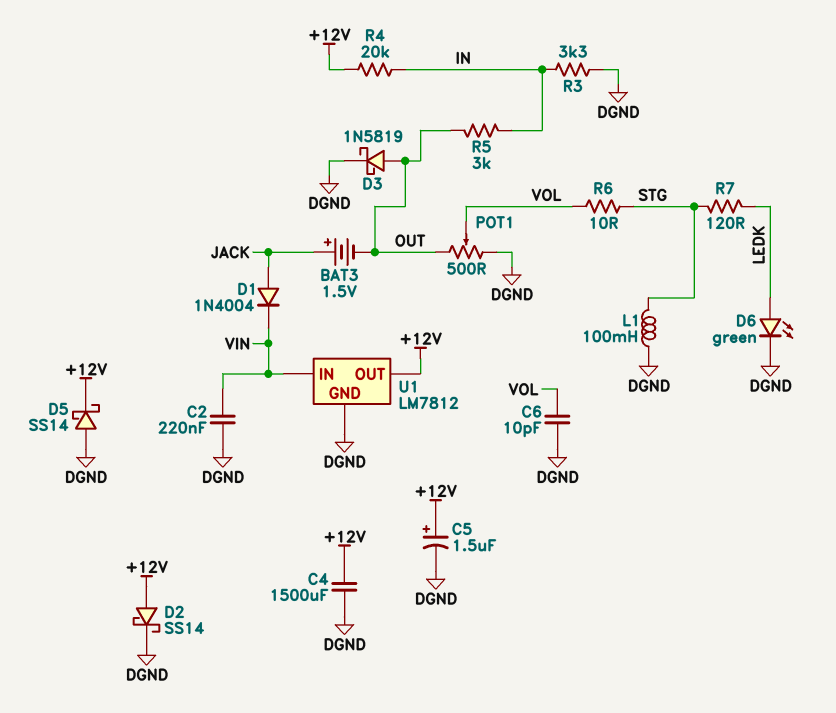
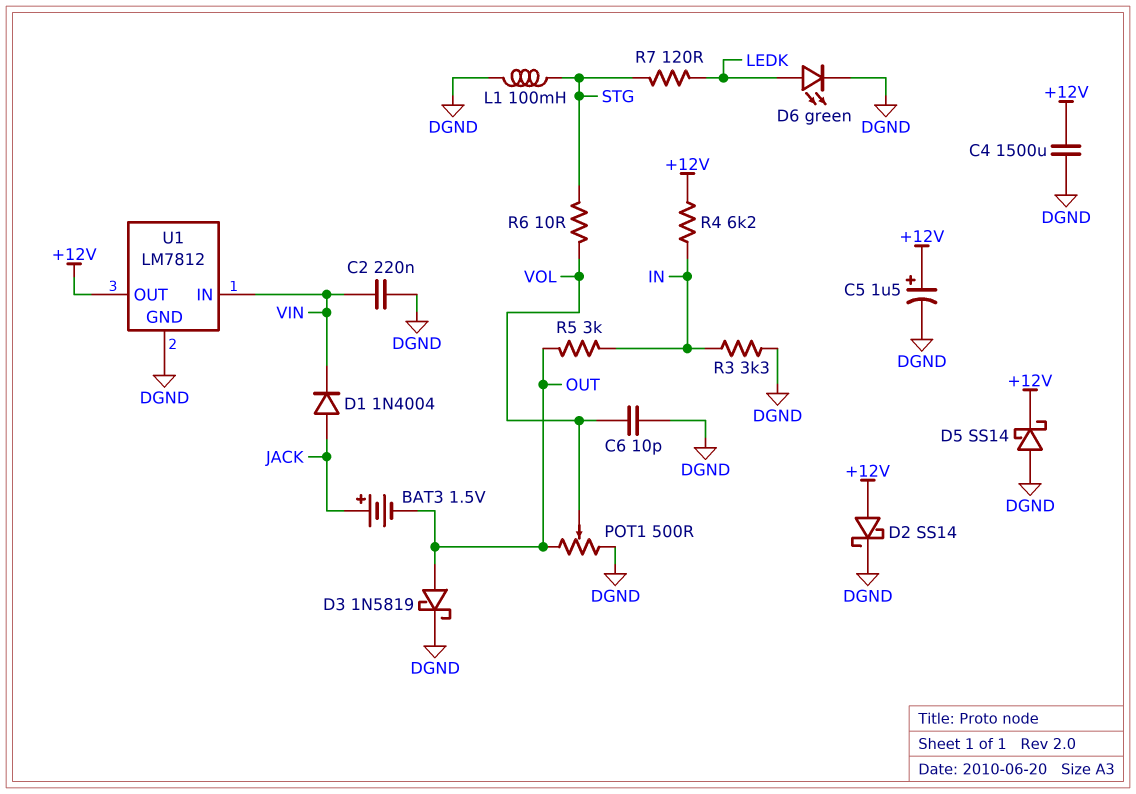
R4: 20k (+12V, IN) -> 6.2k (+12V, IN)

